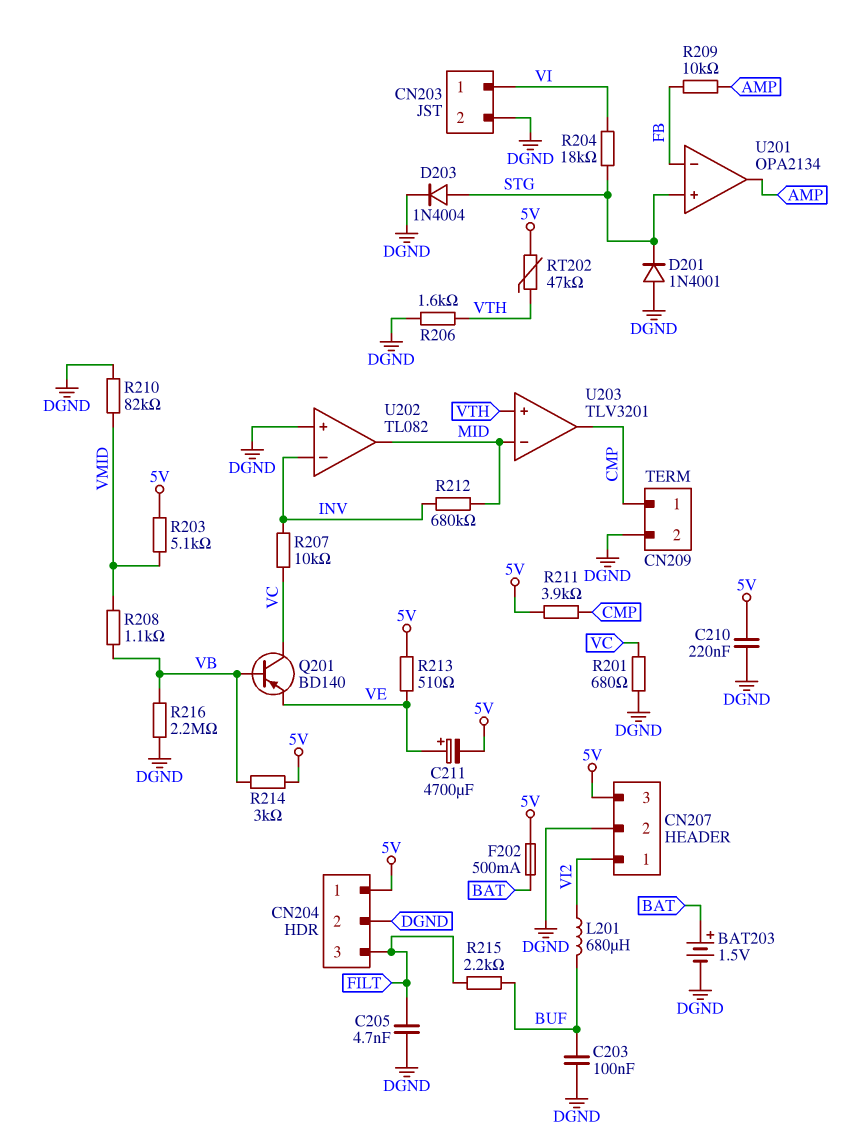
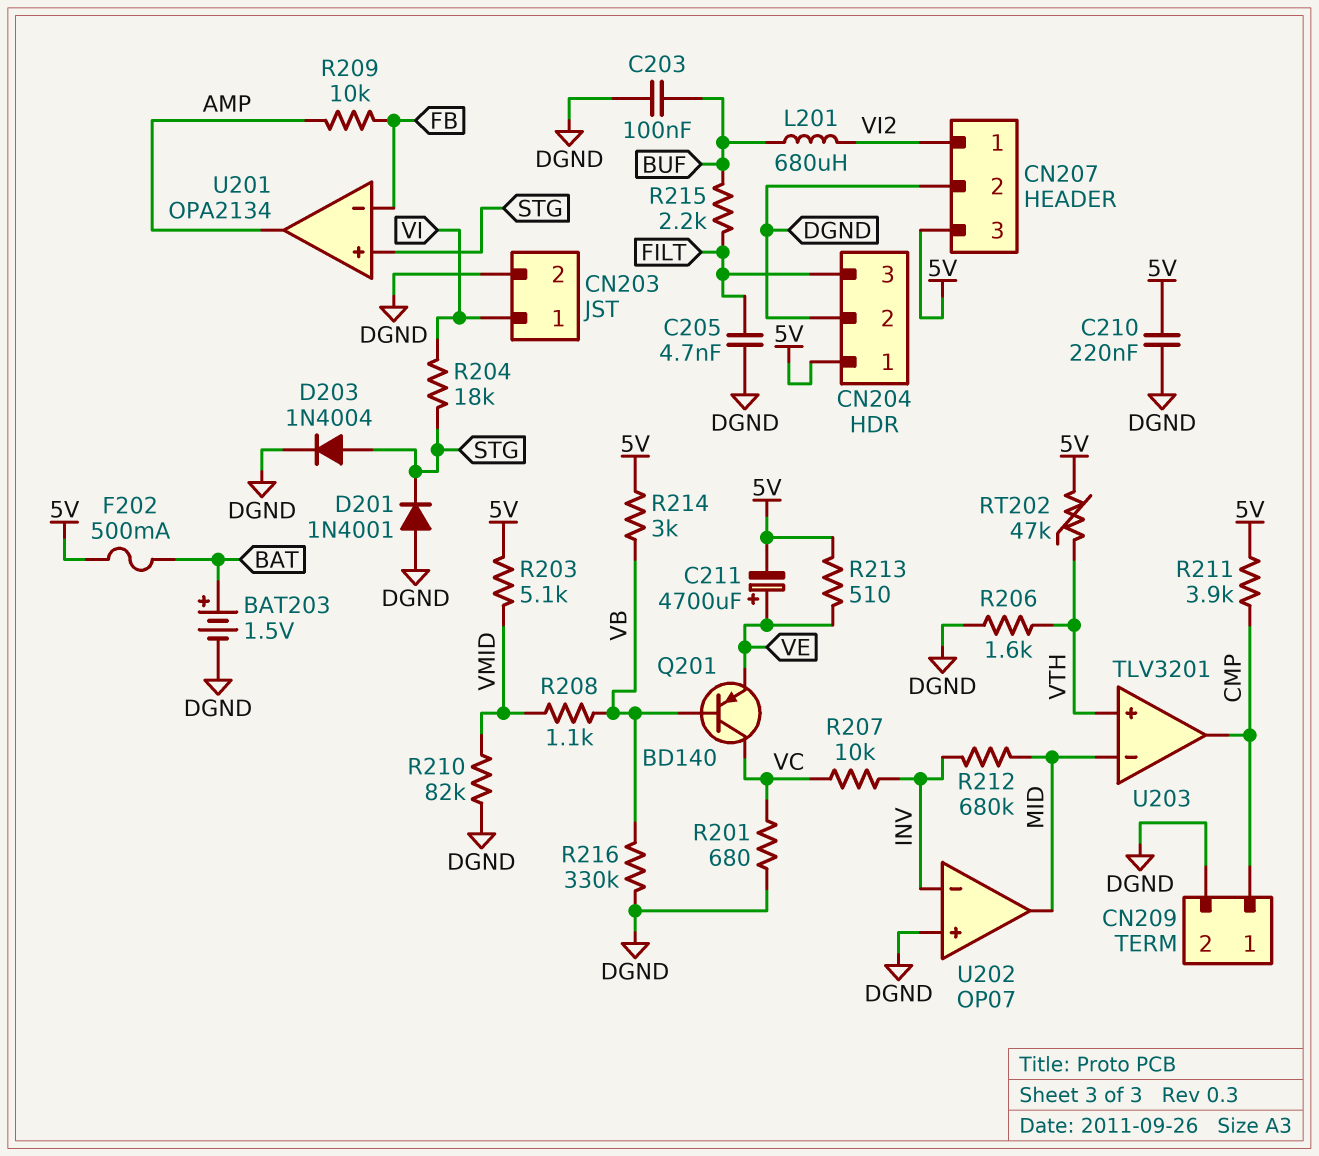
R216: 2.2M (DGND, VB) -> 330k (DGND, VB)
U202: TL082 -> OP07

